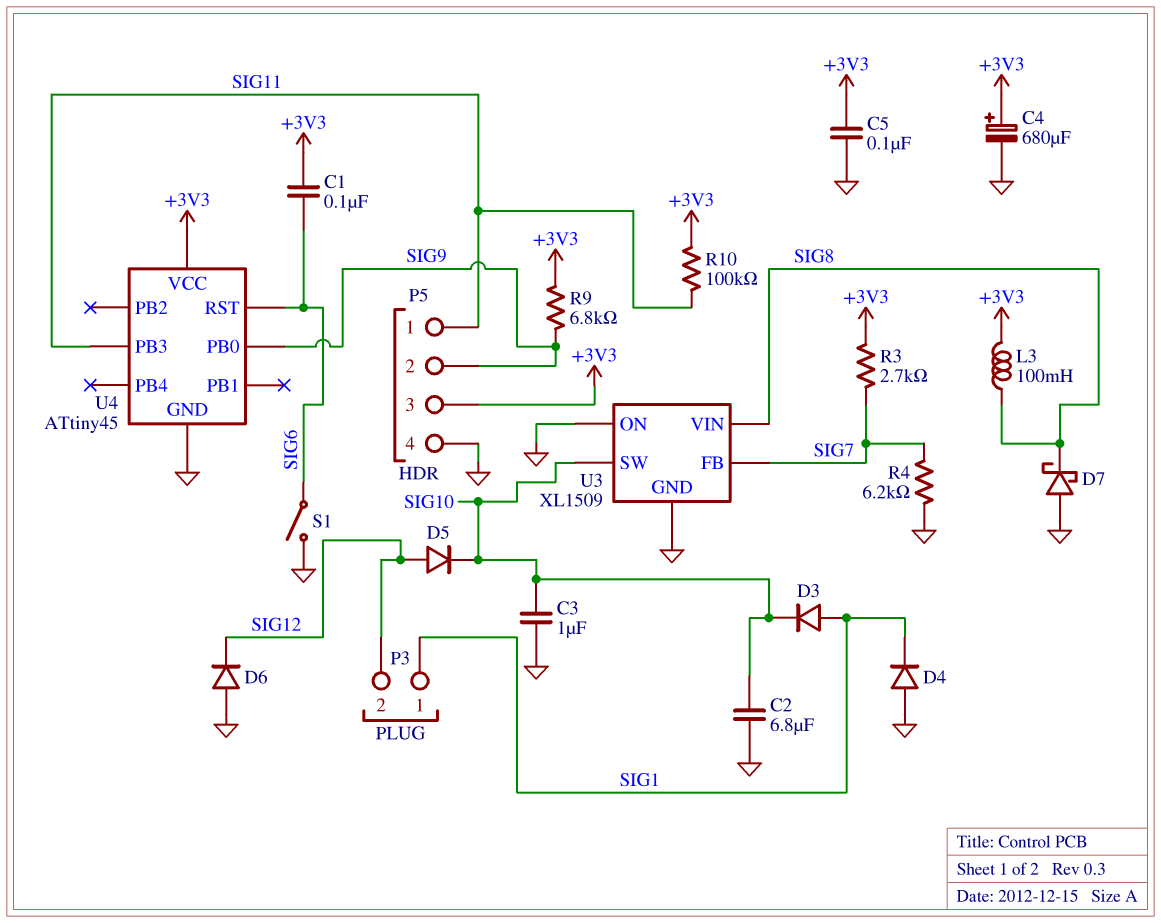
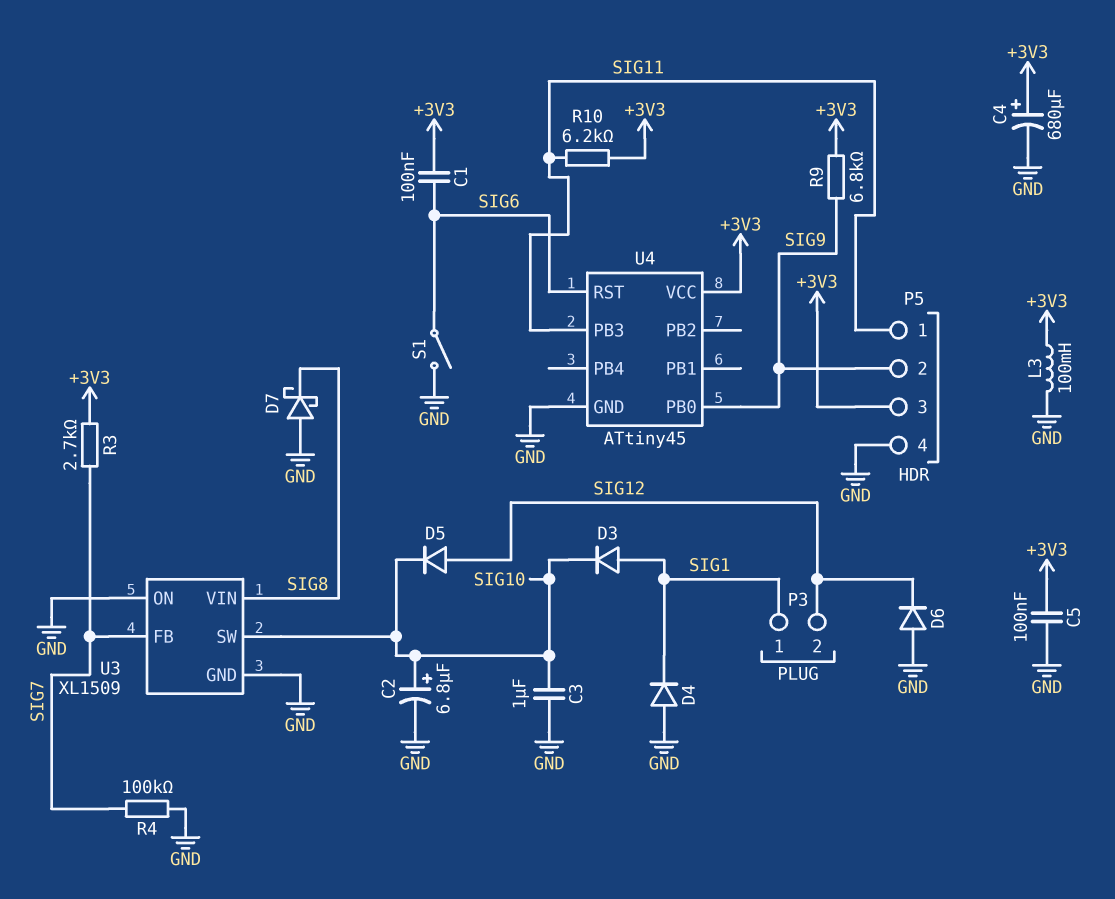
C2: 6.8uF (GND, SIG10) -> 6.8uF (plus SIG10, minus GND)
L3: 100mH (+3V3, SIG8) -> 100mH (+3V3, GND)
R4: 6.2k (GND, SIG7) -> 100k (GND, SIG7)
R10: 100k (+3V3, SIG11) -> 6.2k (+3V3, SIG11)

